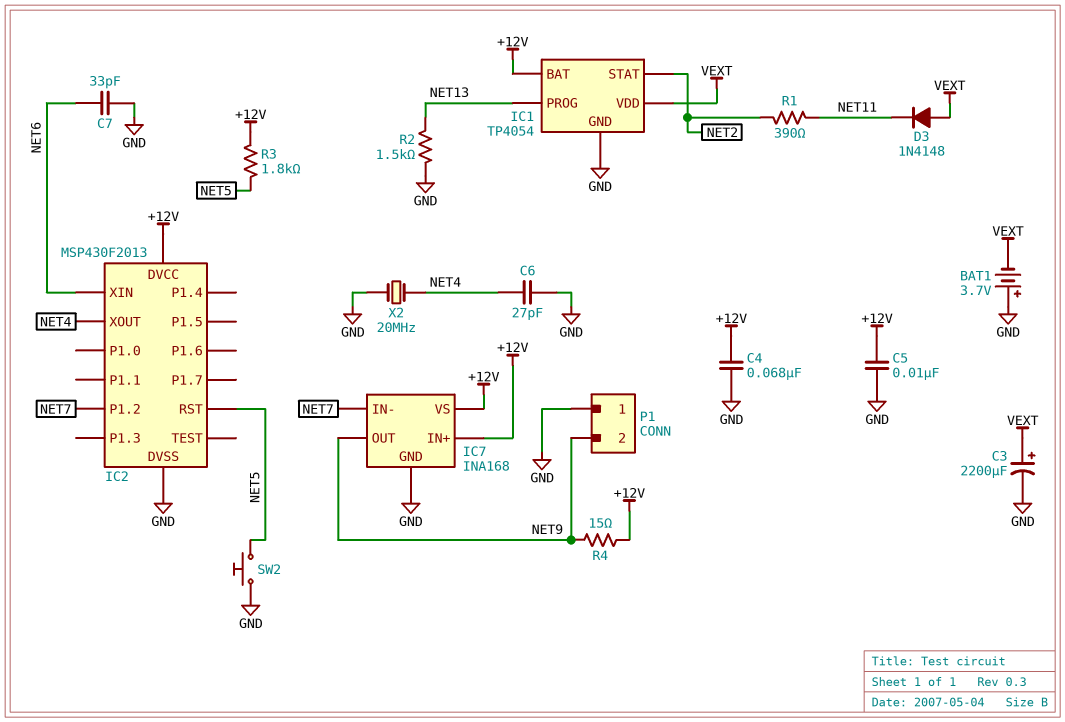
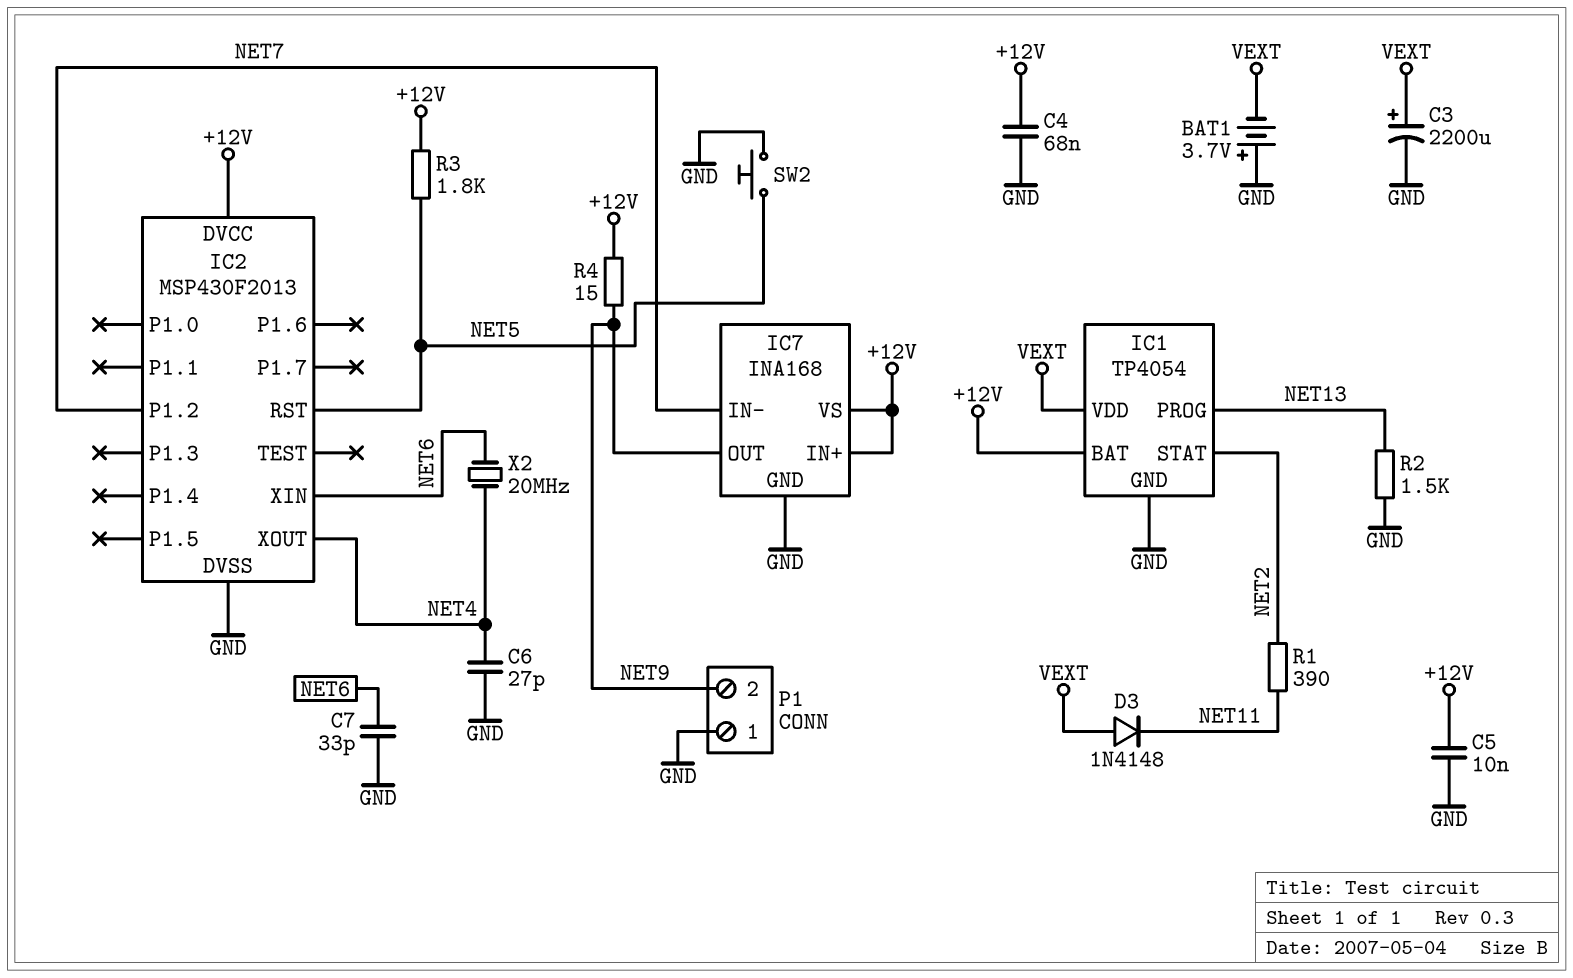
X2: 20MHz (GND, NET4) -> 20MHz (NET4, NET6)

